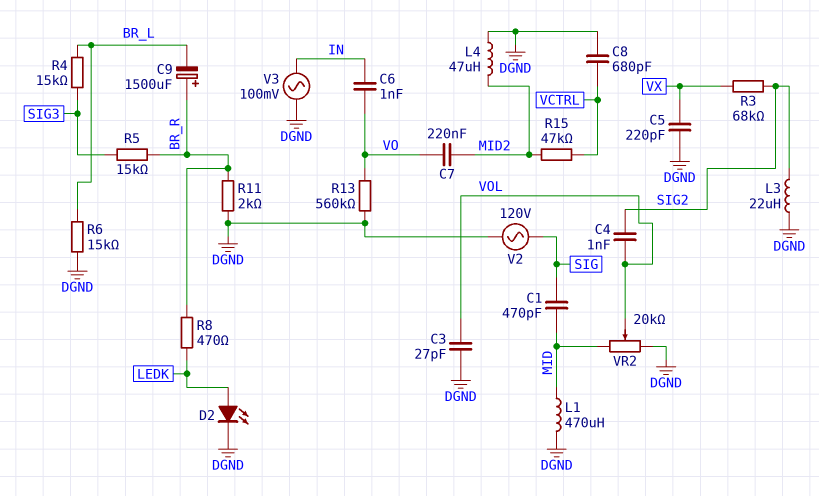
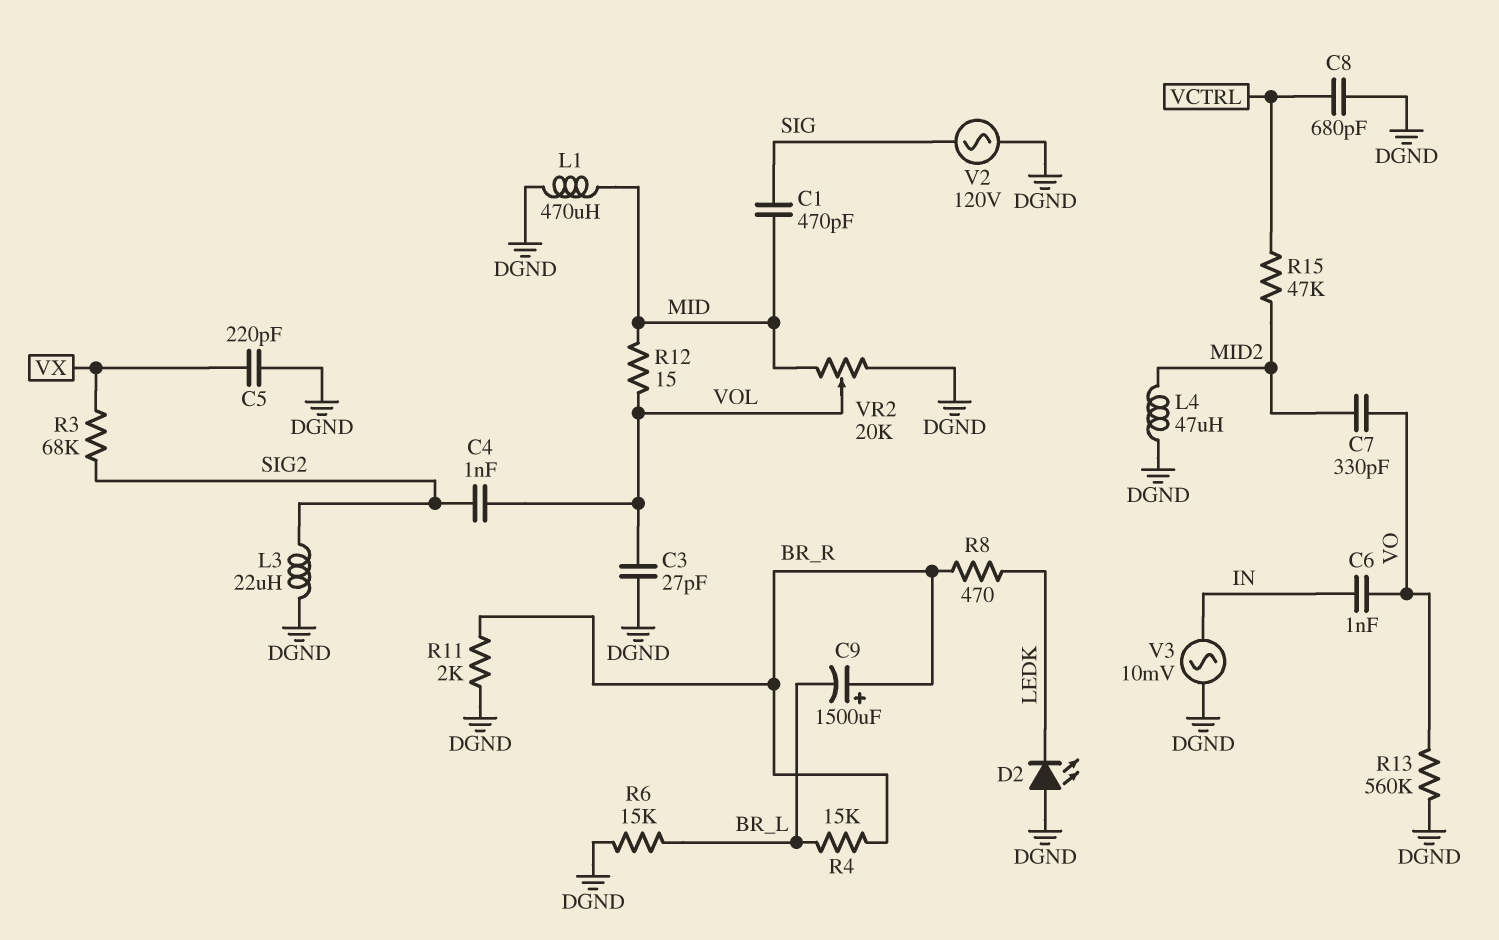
C7: 220nF (MID2, VO) -> 330pF (MID2, VO)
D2: LED (A LEDK, K DGND) -> LED (A DGND, K LEDK)
R4: 15k (BR_L, SIG3) -> 15k (BR_L, BR_R)
R5: 15k (BR_R, SIG3) -> none
R12: none -> 15 (MID, VOL)
V3: AC 100mV (DGND, IN) -> AC 10mV (DGND, IN)

